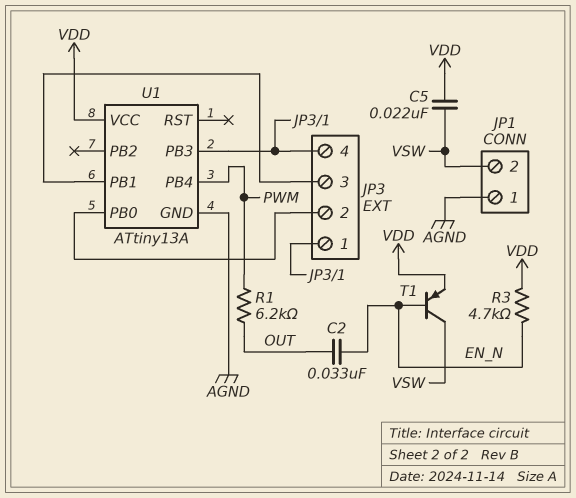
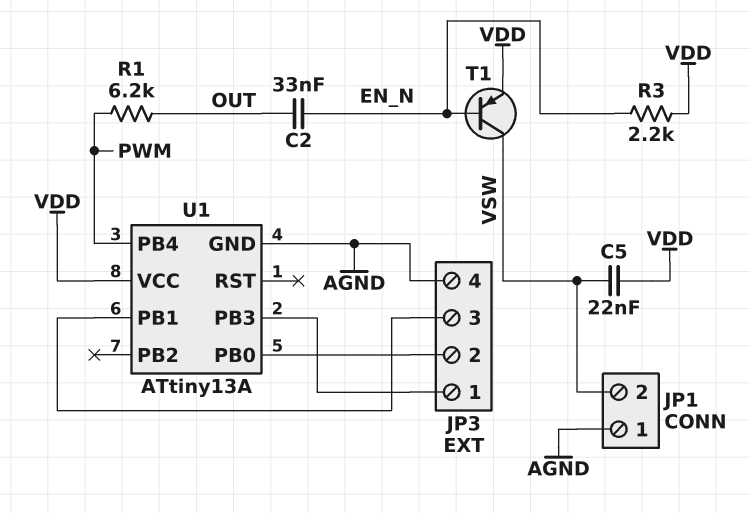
JP3 pin 4: JP3/1 -> AGND
R3: 4.7k (EN_N, VDD) -> 2.2k (EN_N, VDD)

